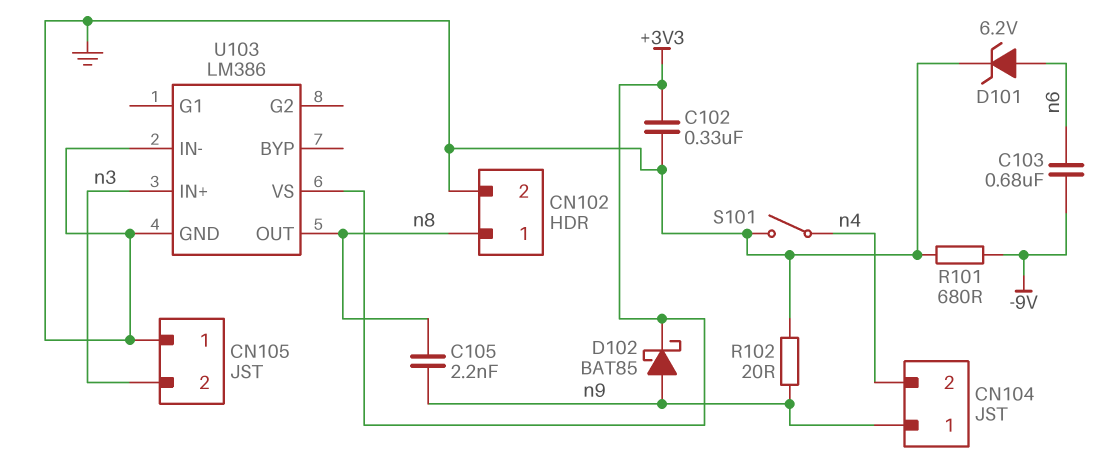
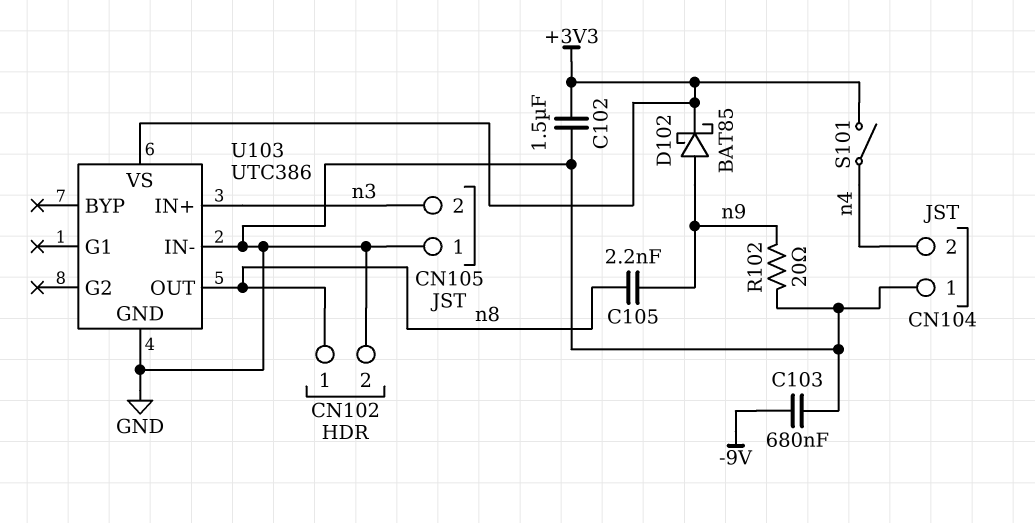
C102: 330nF (+3V3, GND) -> 1.5uF (+3V3, GND)
C103: 680nF (-9V, n6) -> 680nF (-9V, GND)
CN104 pin 1: n9 -> GND
D101: zener 6.2V (A n6, K GND) -> none
R101: 680 (-9V, GND) -> none
S101: switch (GND, n4) -> switch (+3V3, n4)
U103: LM386 -> UTC386

